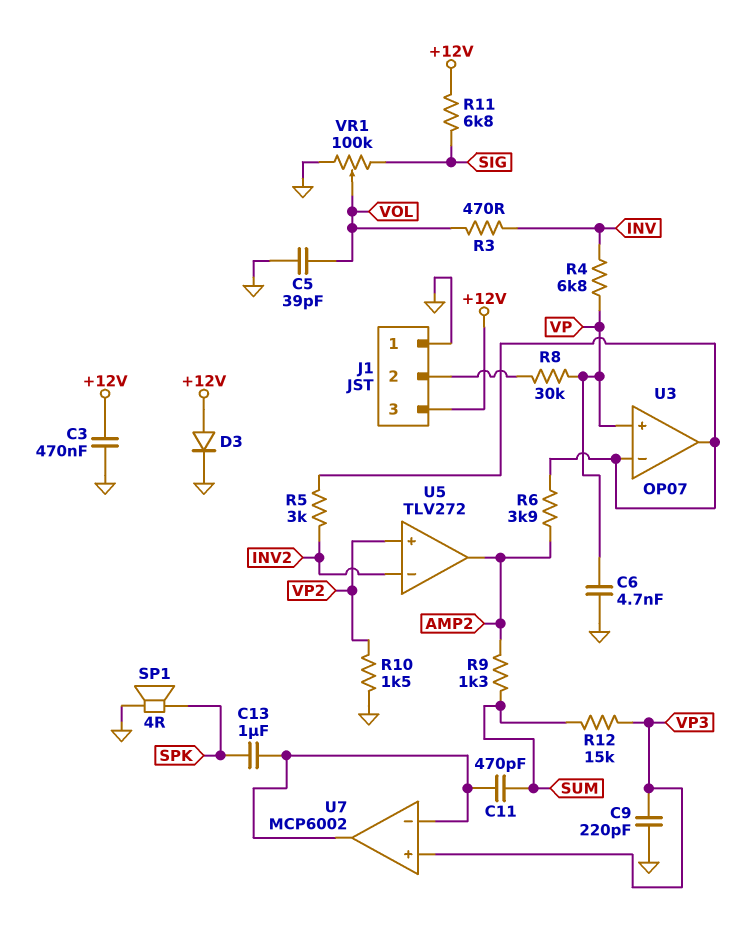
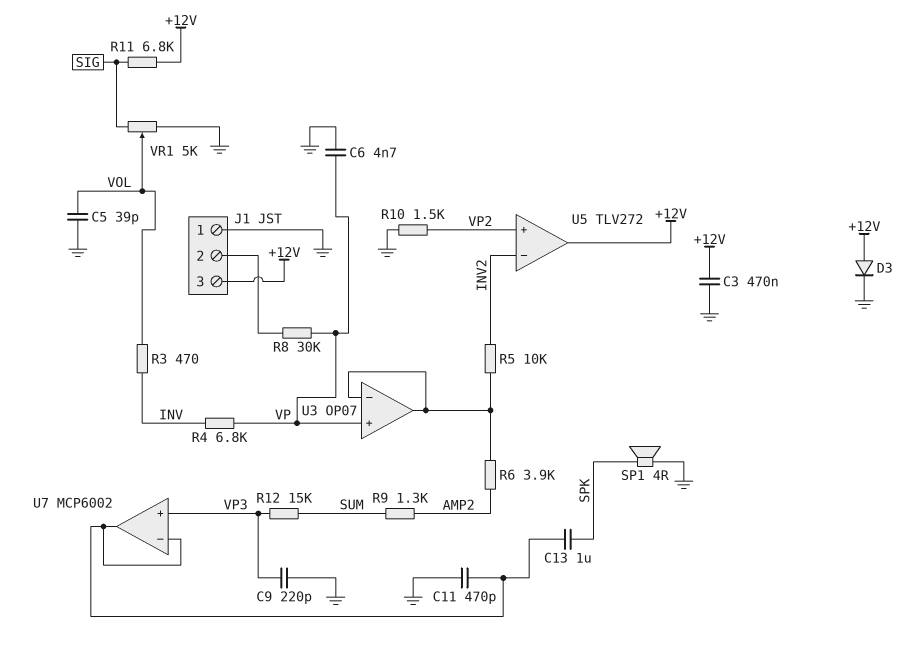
C11: 470pF (SUM, U7/in-) -> 470pF (GND, U7/in-)
R5: 3k (INV2, U3/in-) -> 10k (INV2, U3/in-)
U5 pin out: AMP2 -> +12V
VR1: 100k (GND, SIG, wiper VOL) -> 5k (GND, SIG, wiper VOL)

